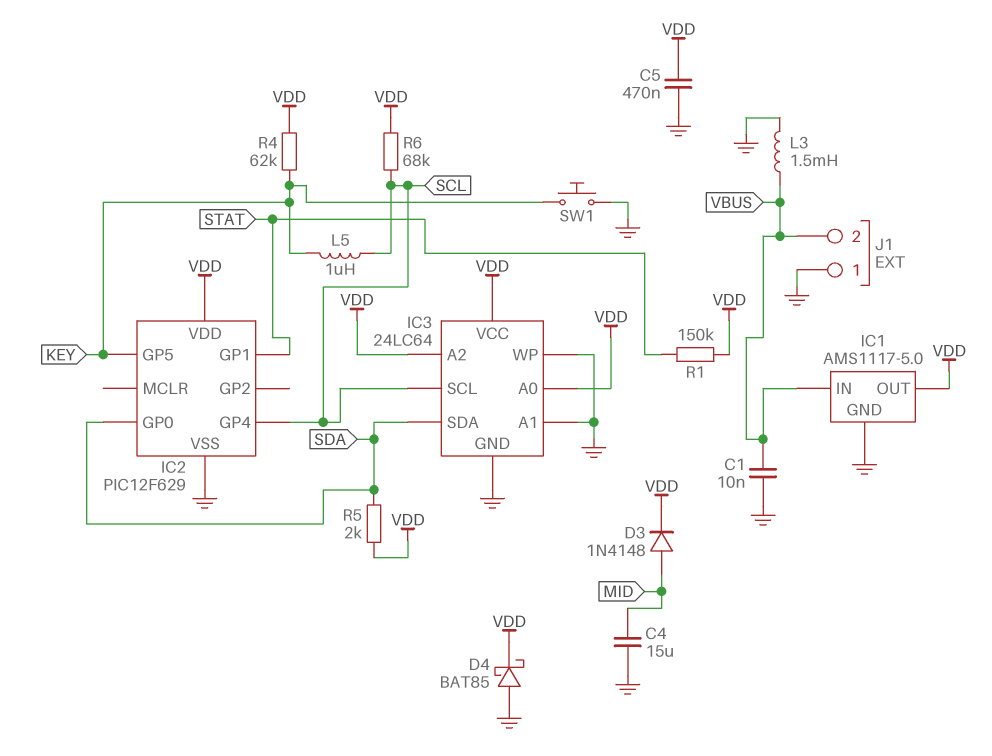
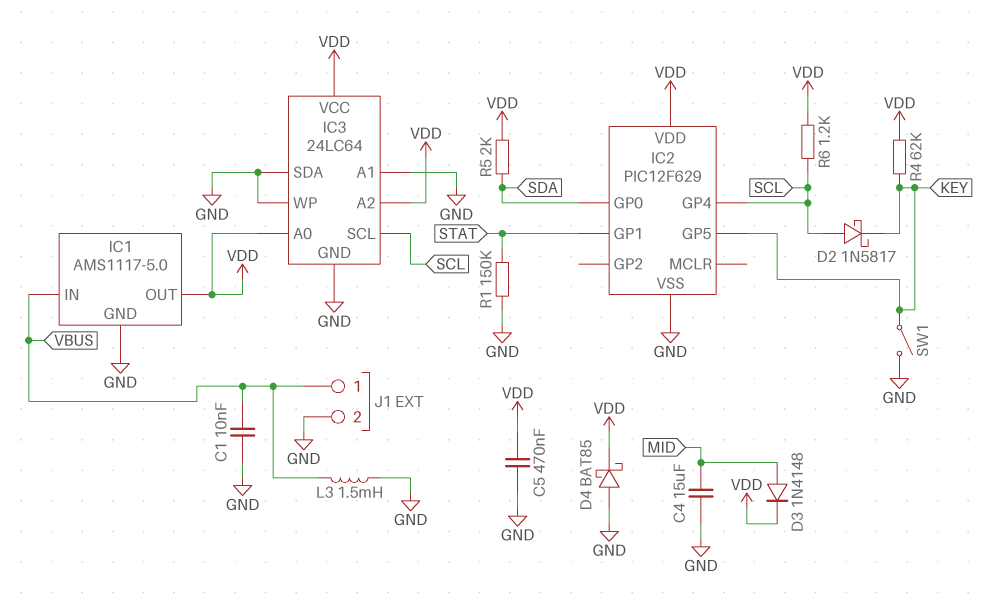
D2: none -> schottky 1N5817 (A SCL, K KEY)
IC3 pin SDA: SDA -> GND
J1 pin 1: GND -> VBUS
J1 pin 2: VBUS -> GND
L5: 1uH (KEY, SCL) -> none
R1: 150k (STAT, VDD) -> 150k (GND, STAT)
R6: 68k (SCL, VDD) -> 1.2k (SCL, VDD)
SW1: button (GND, KEY) -> switch (GND, KEY)

